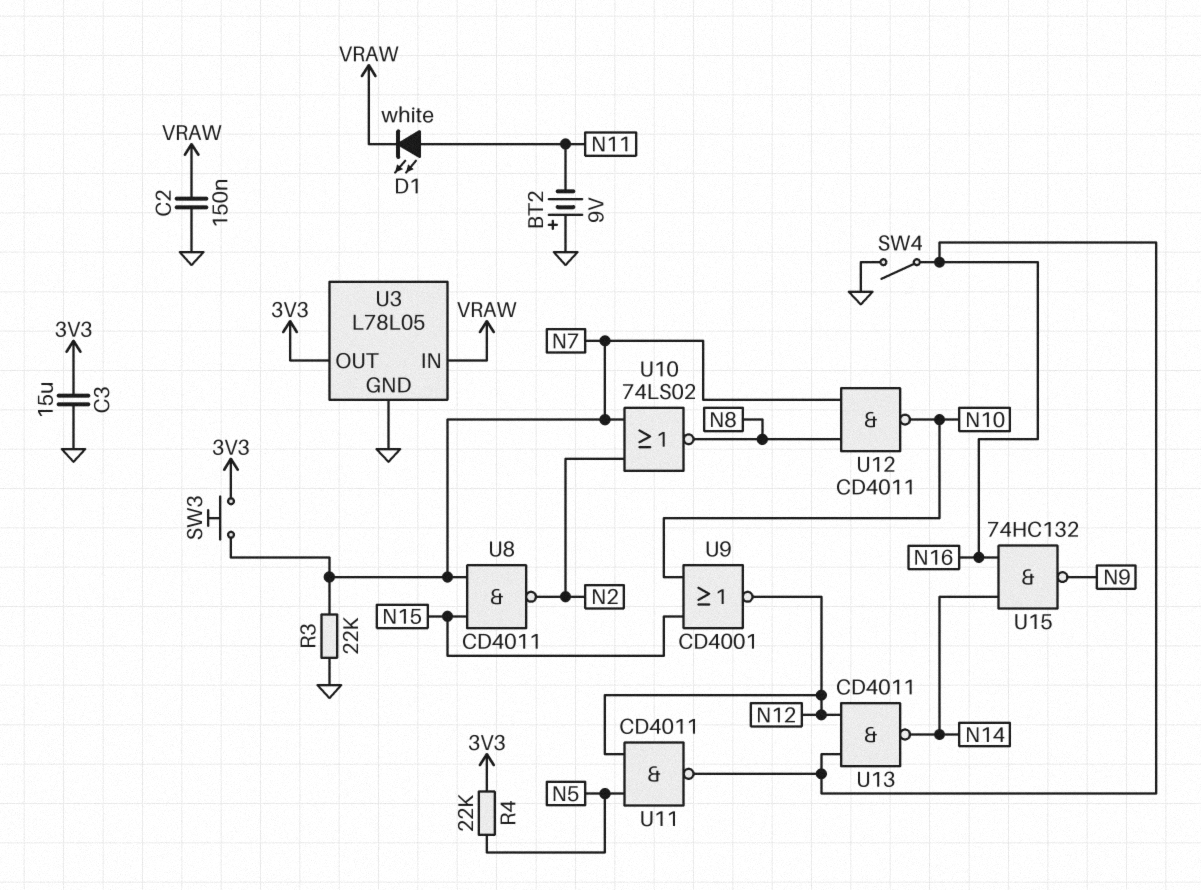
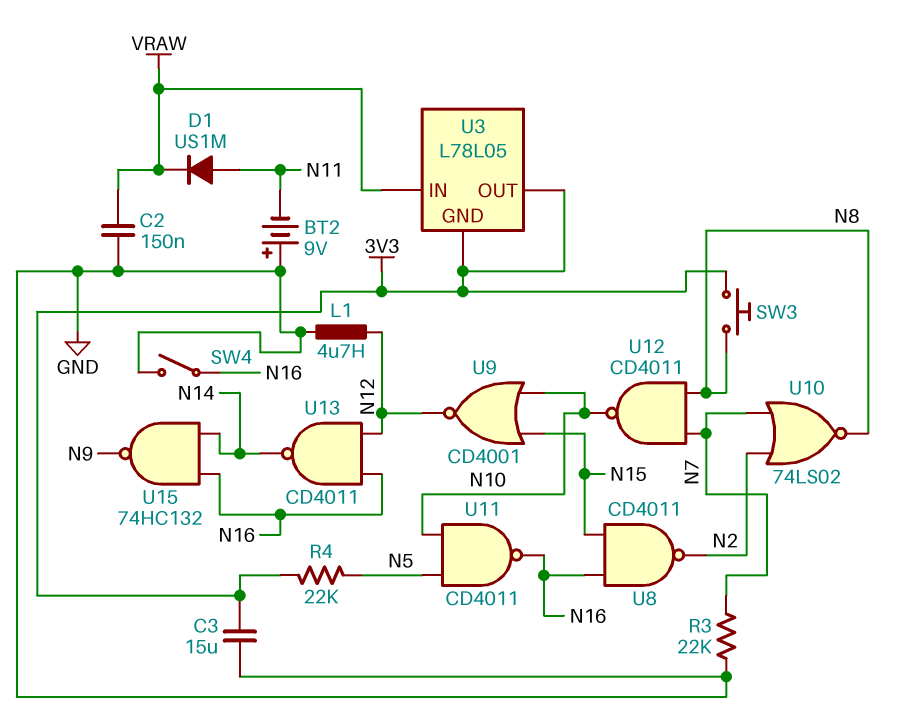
D1: LED white (A N11, K VRAW) -> diode US1M (A N11, K VRAW)
L1: none -> 4.7uH (GND, N12)
SW3: button (3V3, N7) -> button (3V3, N8)
U3 pin GND: GND -> 3V3
U8: NAND CD4011 (in N7, in N15, out N2) -> NAND CD4011 (in N15, in N16, out N2)
U11: NAND CD4011 (in N5, in N12, out N16) -> NAND CD4011 (in N5, in N10, out N16)

